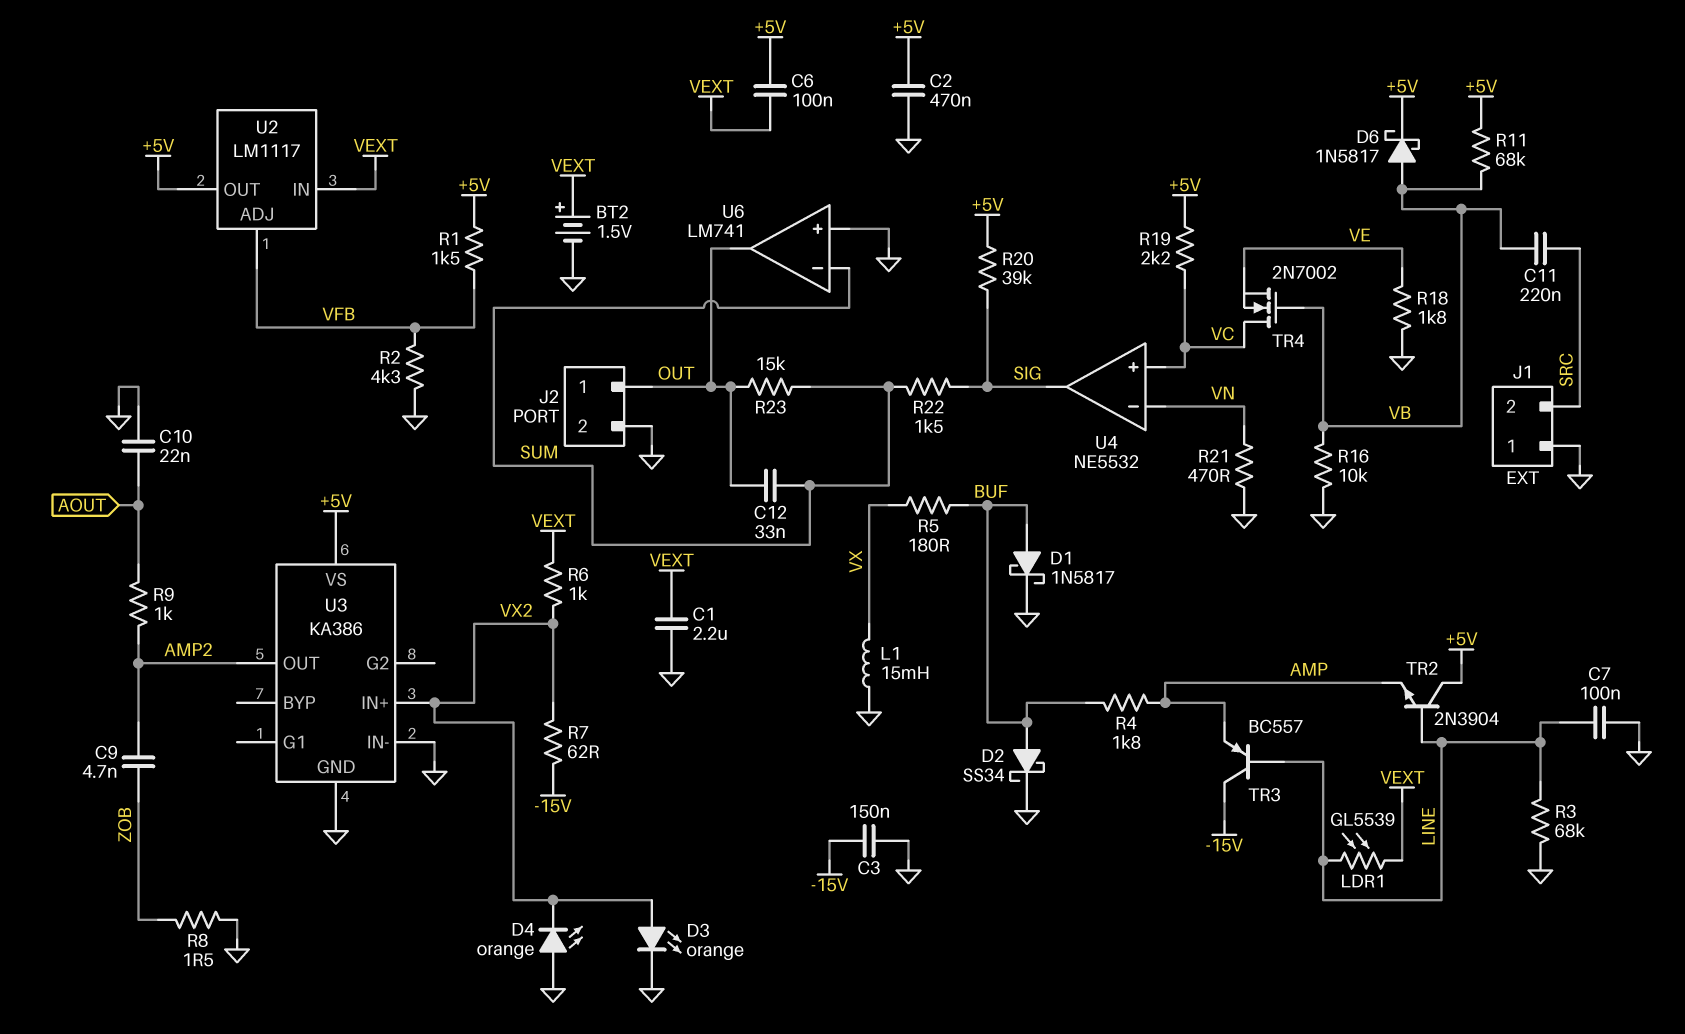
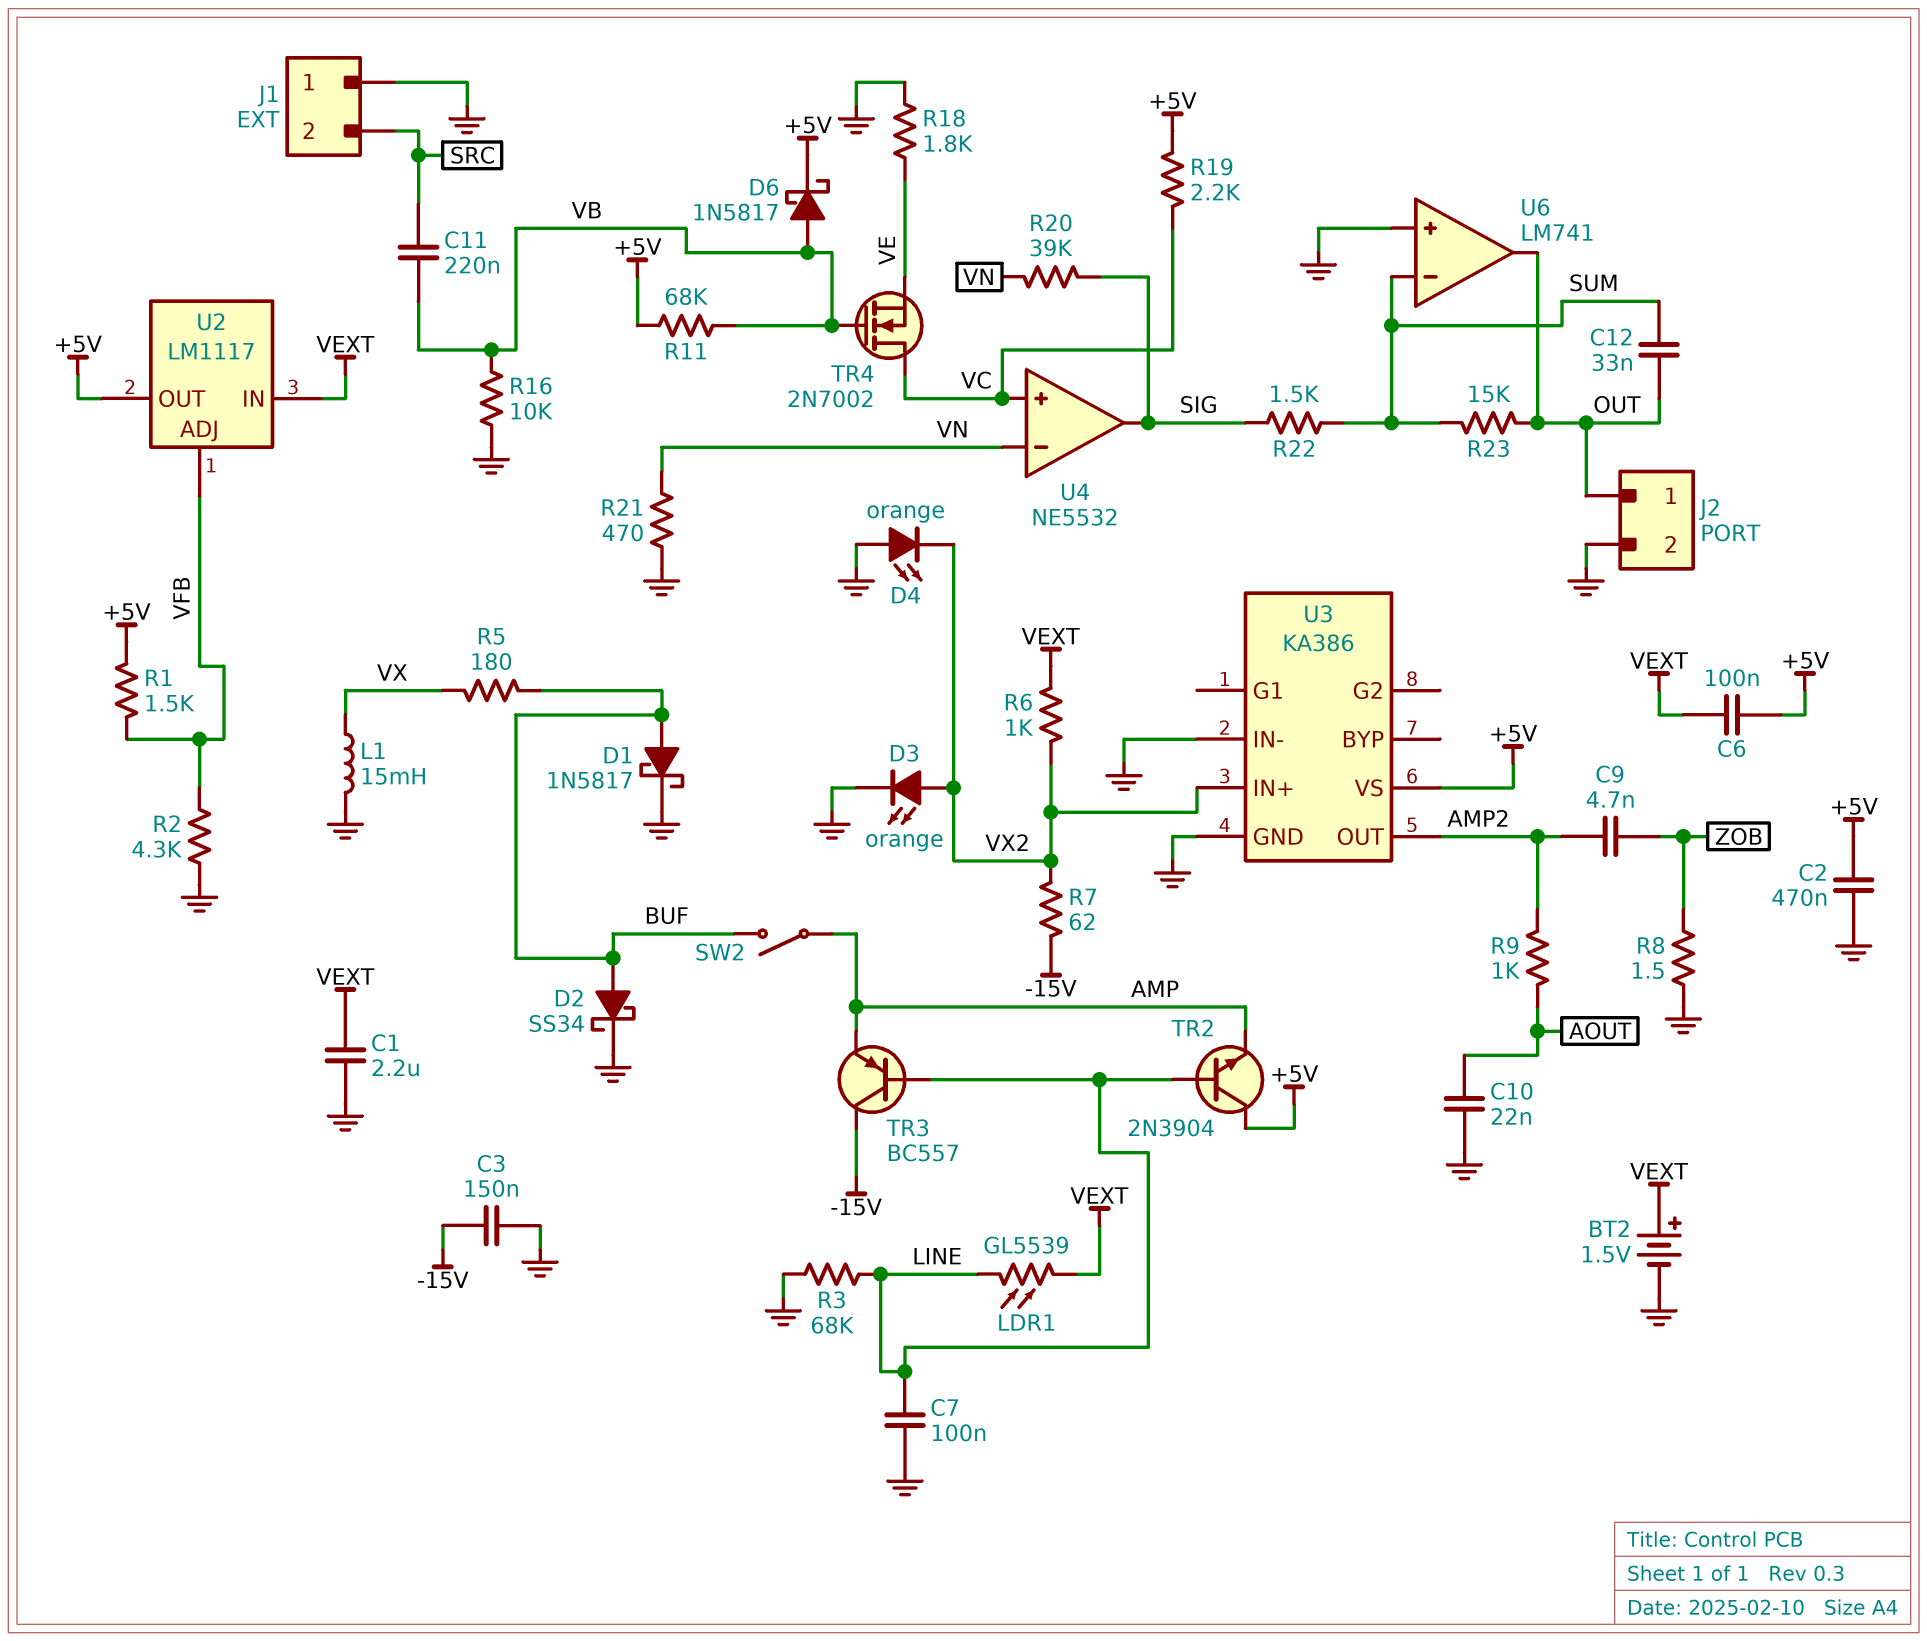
R4: 1.8k (AMP, BUF) -> none
R20: 39k (+5V, SIG) -> 39k (SIG, VN)
SW2: none -> switch (AMP, BUF)

